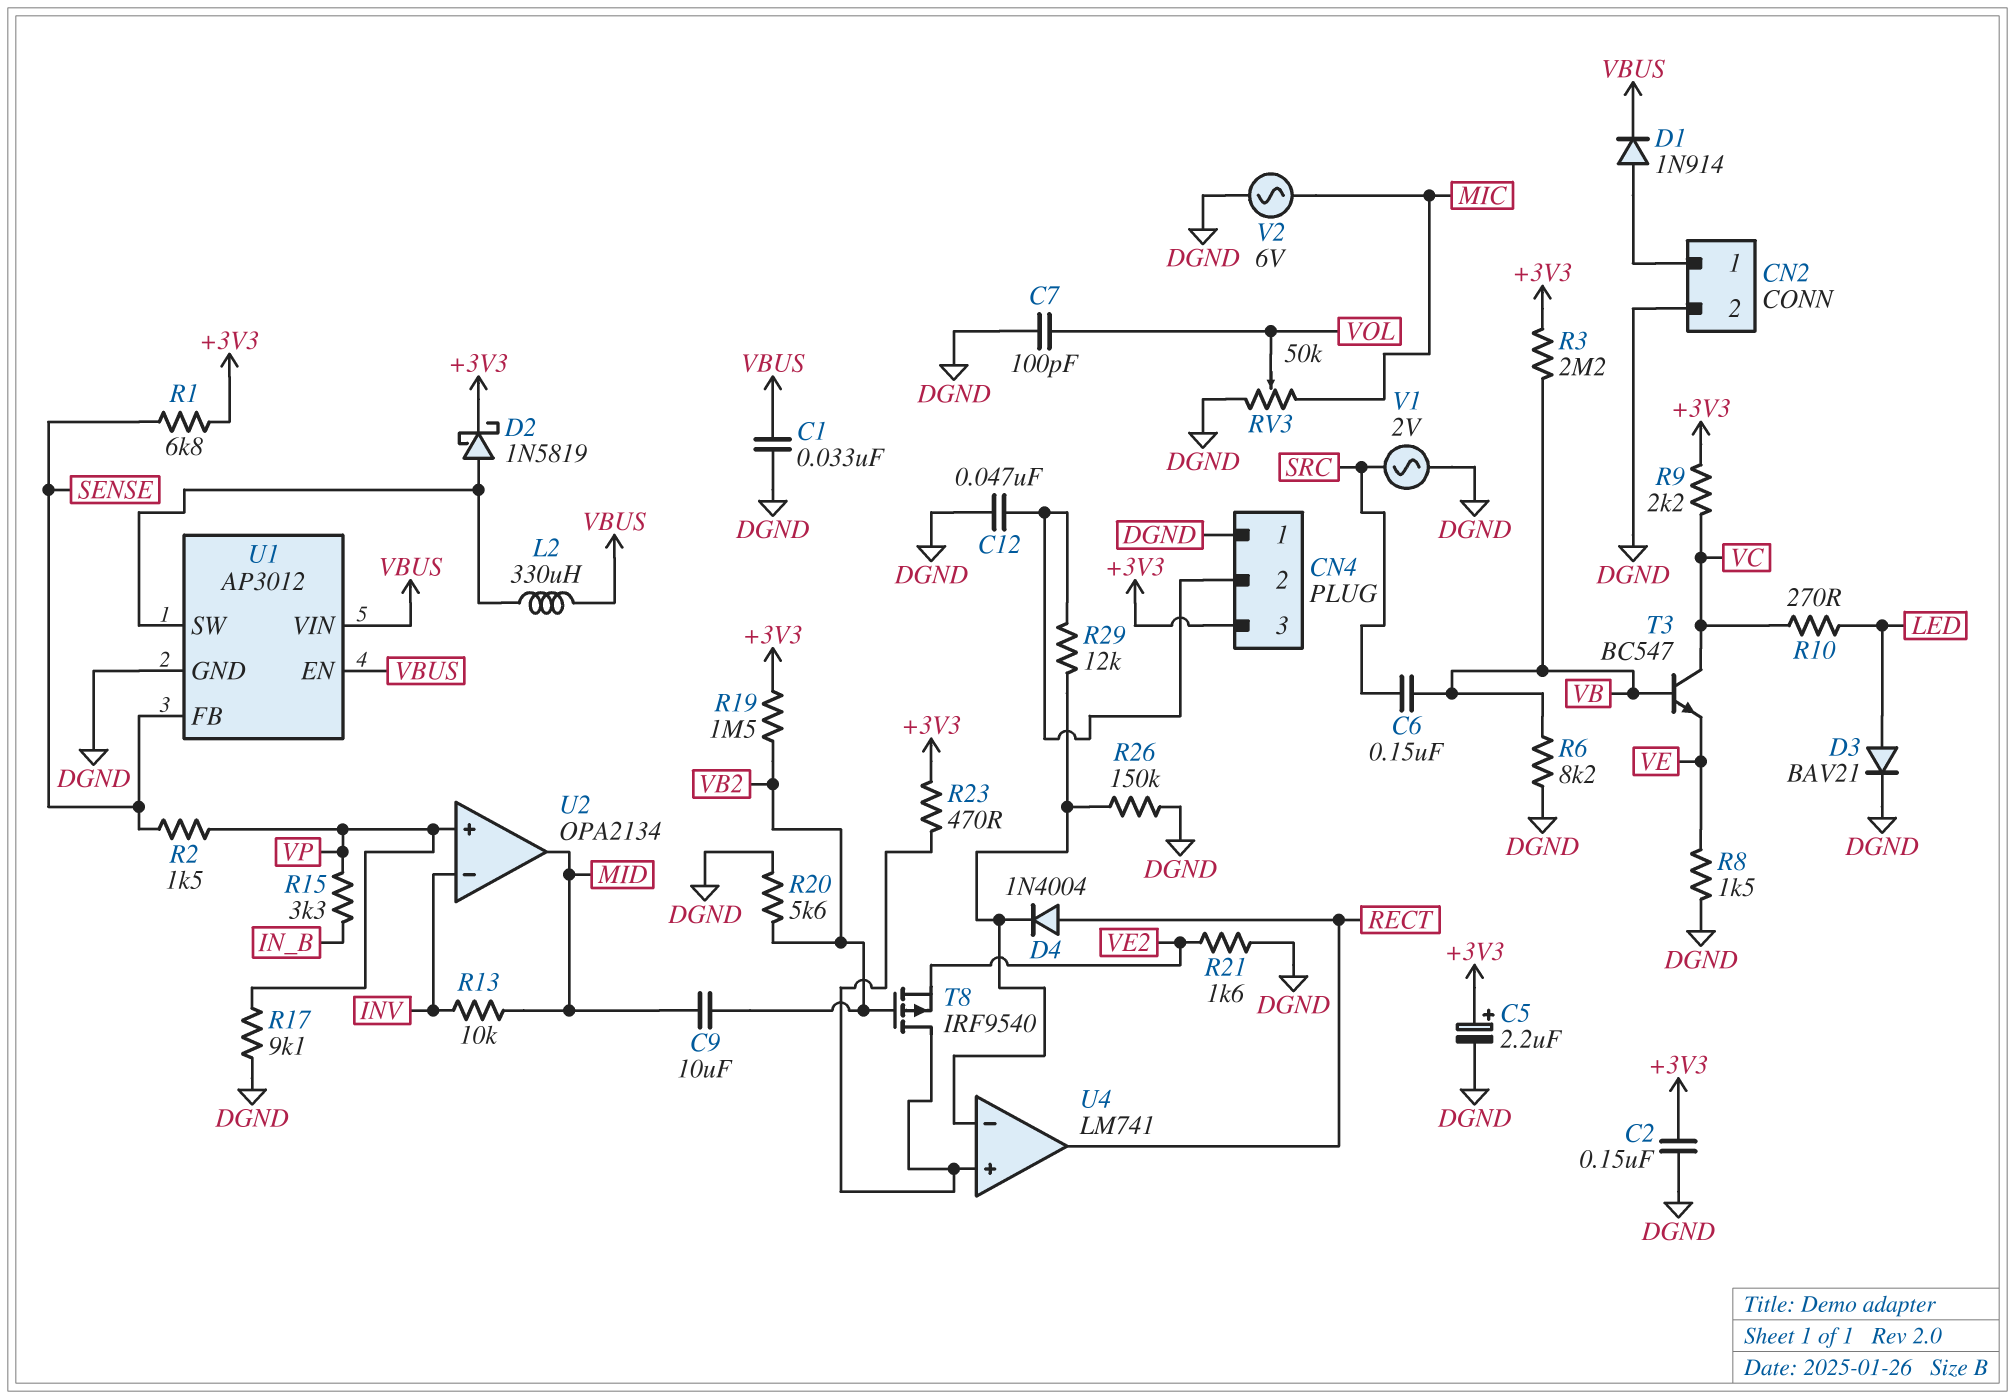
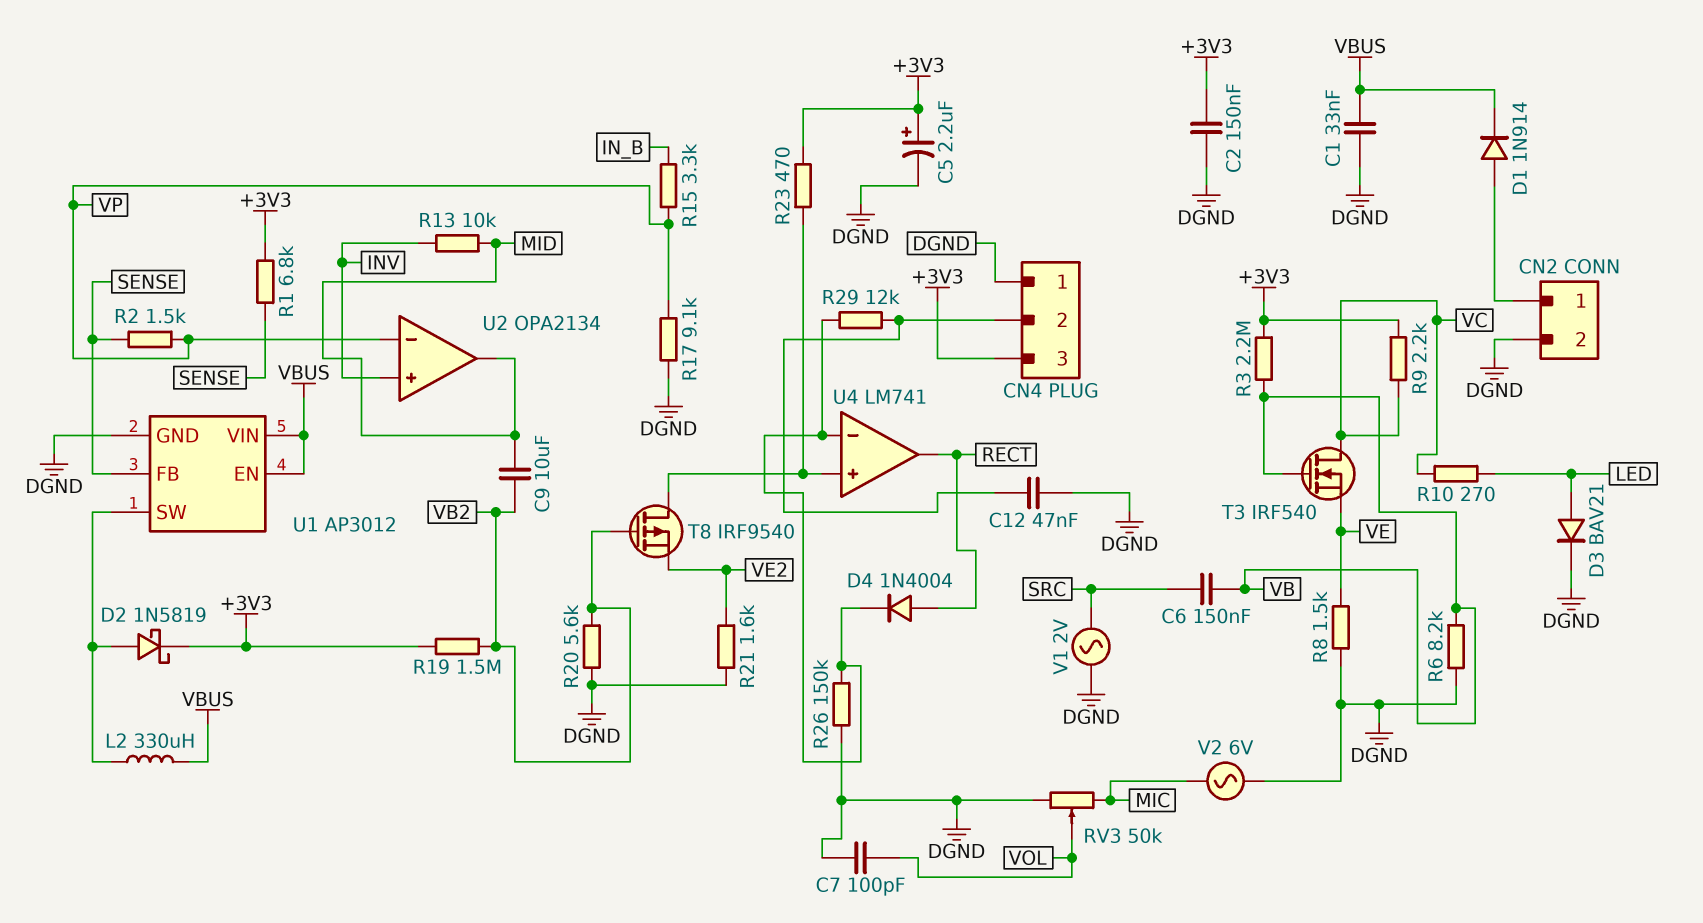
T3: NPN BC547 (B VB, C VC, E VE) -> NMOS IRF540 (G VB, D VC, S VE)
U2 pin in+: VP -> INV
U2 pin in-: INV -> VP

